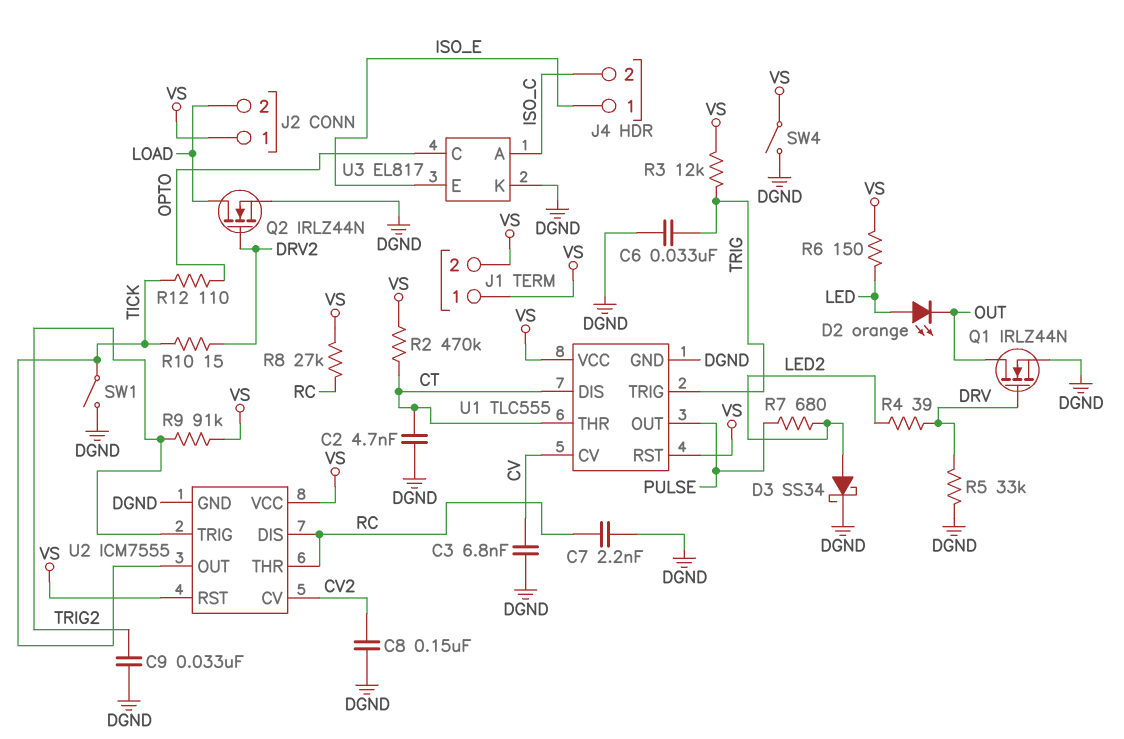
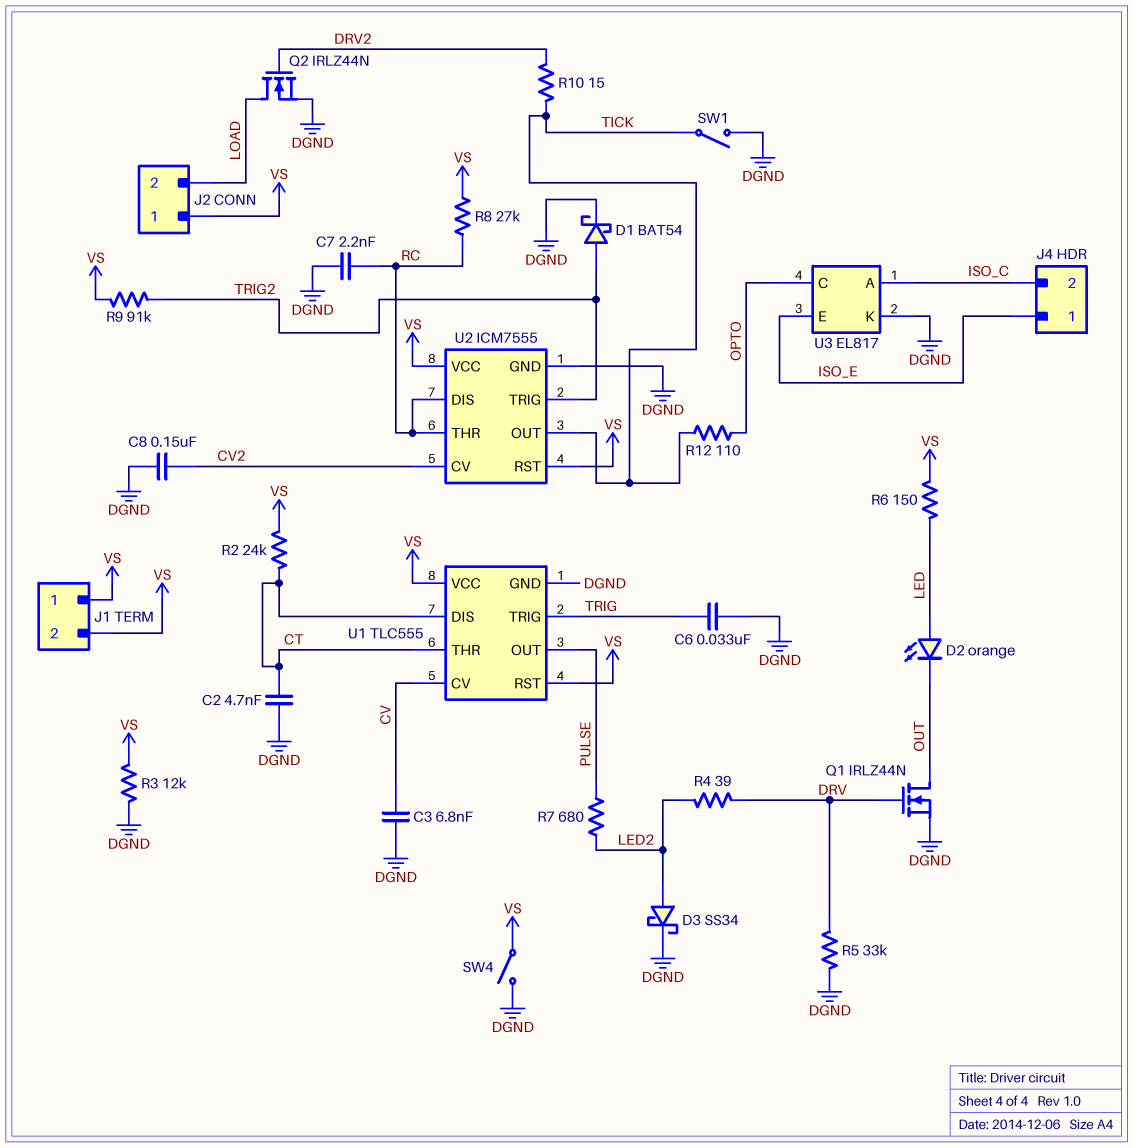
C9: 33nF (DGND, TRIG2) -> none
D1: none -> schottky BAT54 (A TRIG2, K DGND)
R2: 470k (CT, VS) -> 24k (CT, VS)
R3: 12k (TRIG, VS) -> 12k (DGND, VS)

